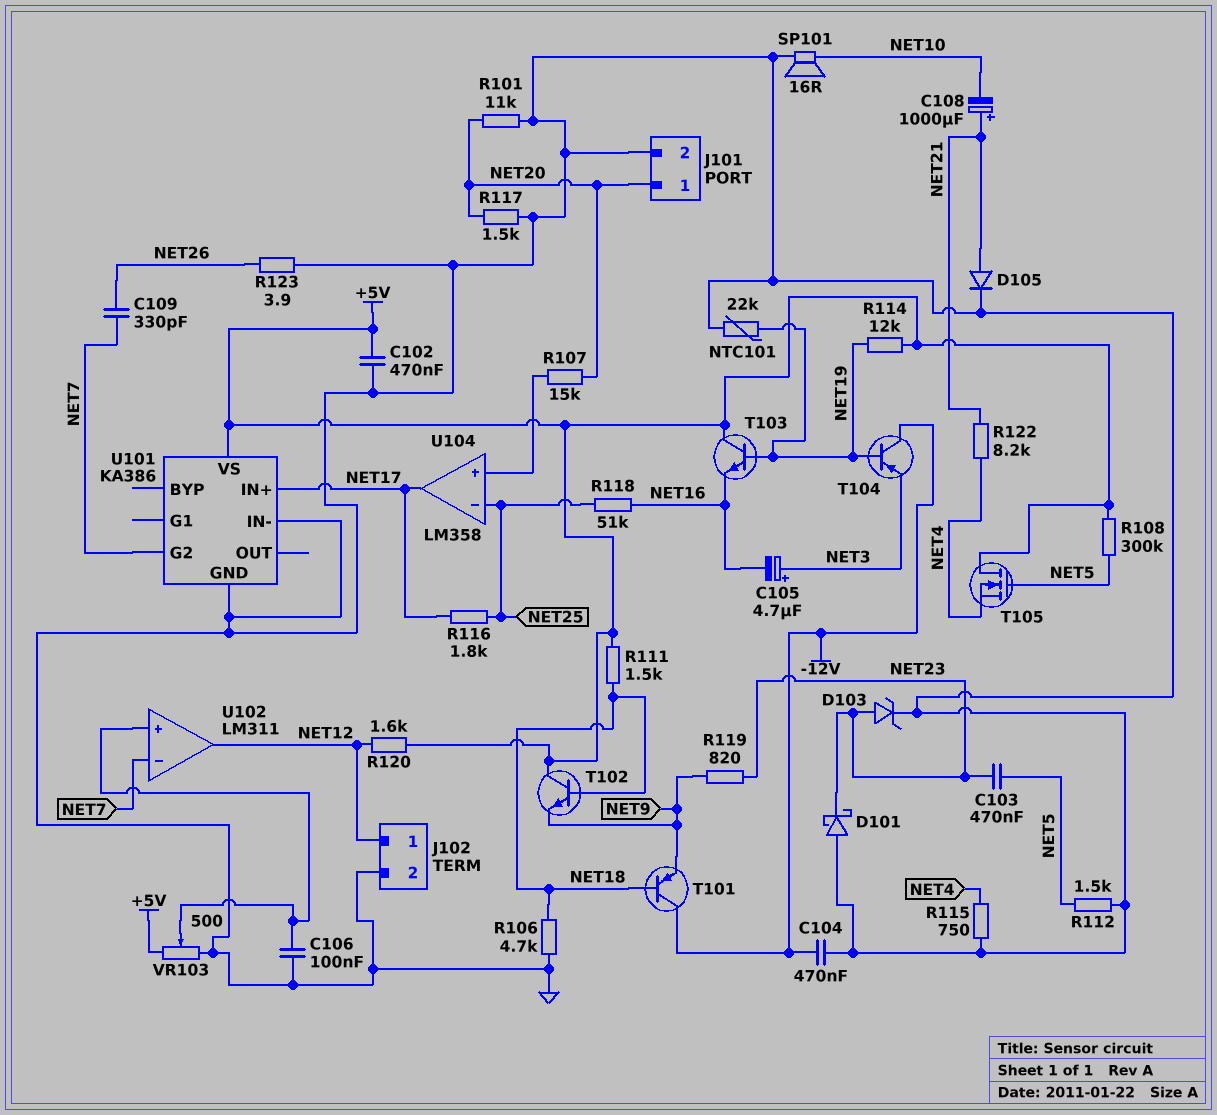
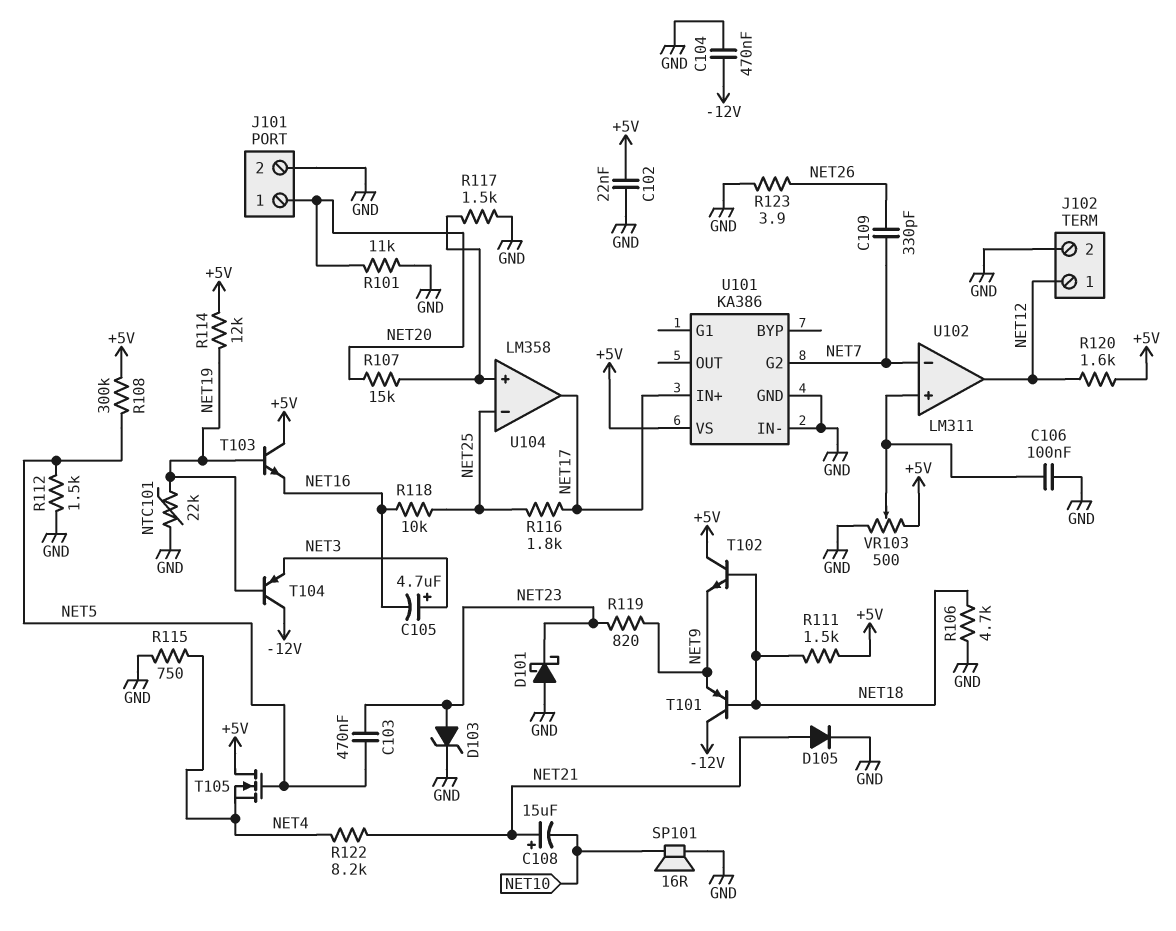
C102: 470nF (+5V, GND) -> 22nF (+5V, GND)
C108: 1000uF (plus NET21, minus NET10) -> 15uF (plus NET21, minus NET10)
R117: 1.5k (GND, NET20) -> 1.5k (GND, U104/in+)
R118: 51k (NET16, NET25) -> 10k (NET16, NET25)

